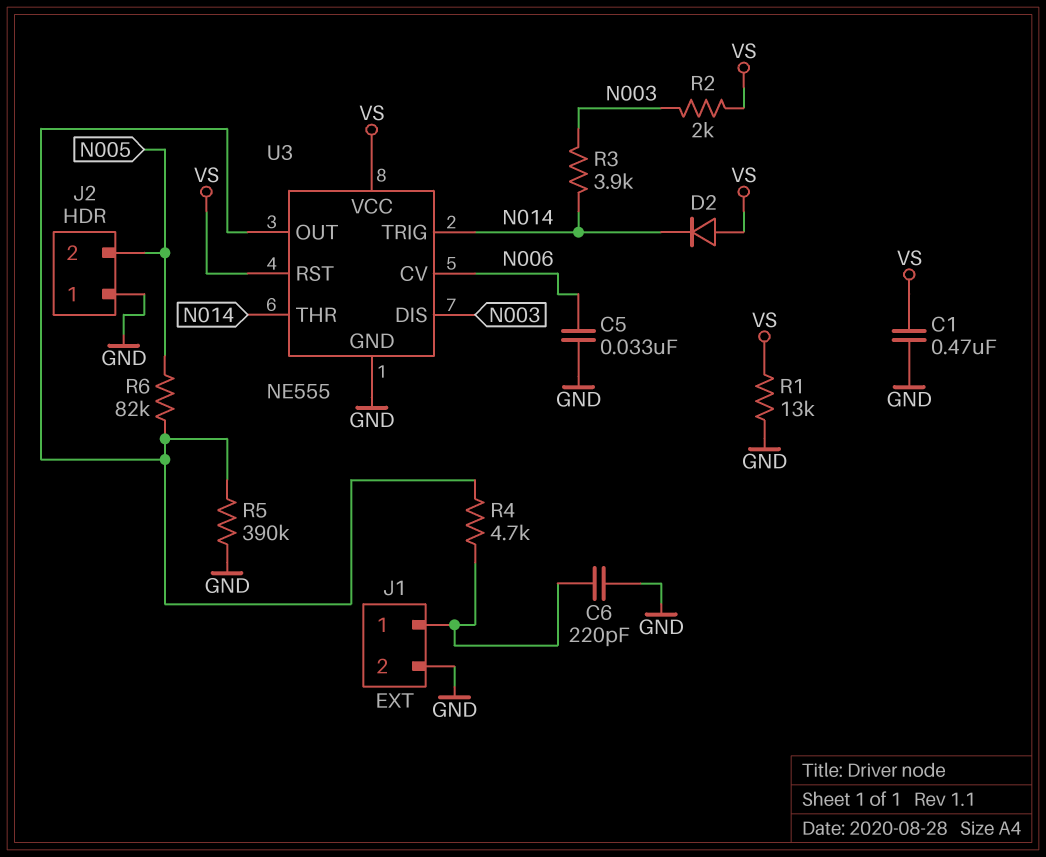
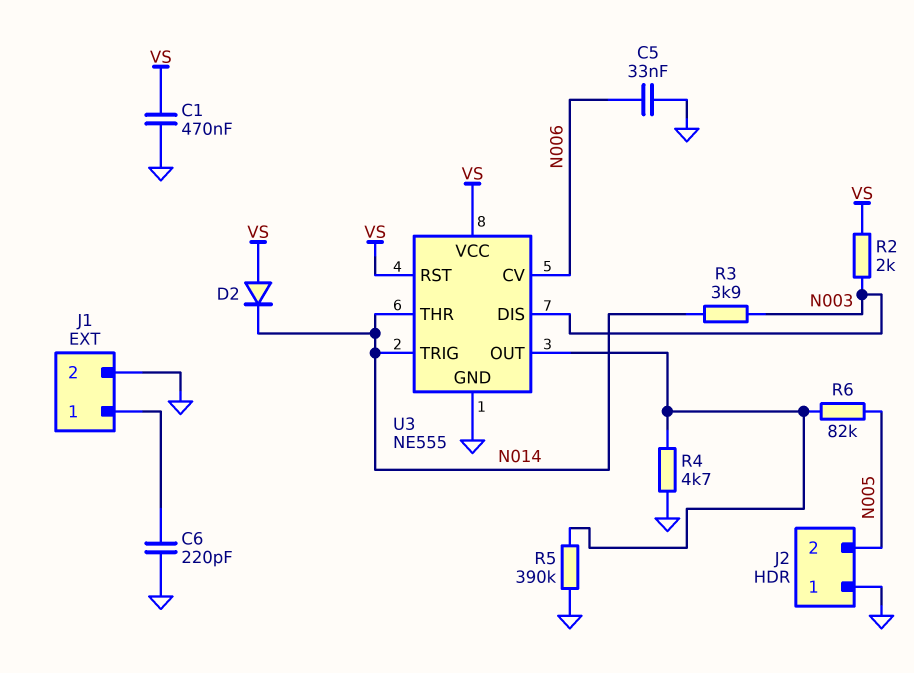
R1: 13k (GND, VS) -> none
R4: 4.7k (J1/1, U3/OUT) -> 4.7k (GND, U3/OUT)

